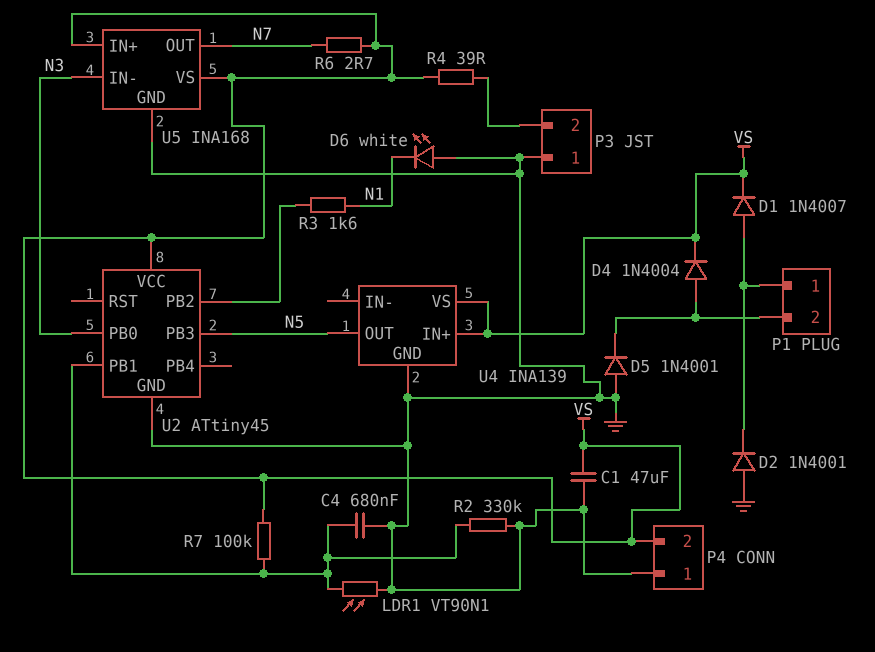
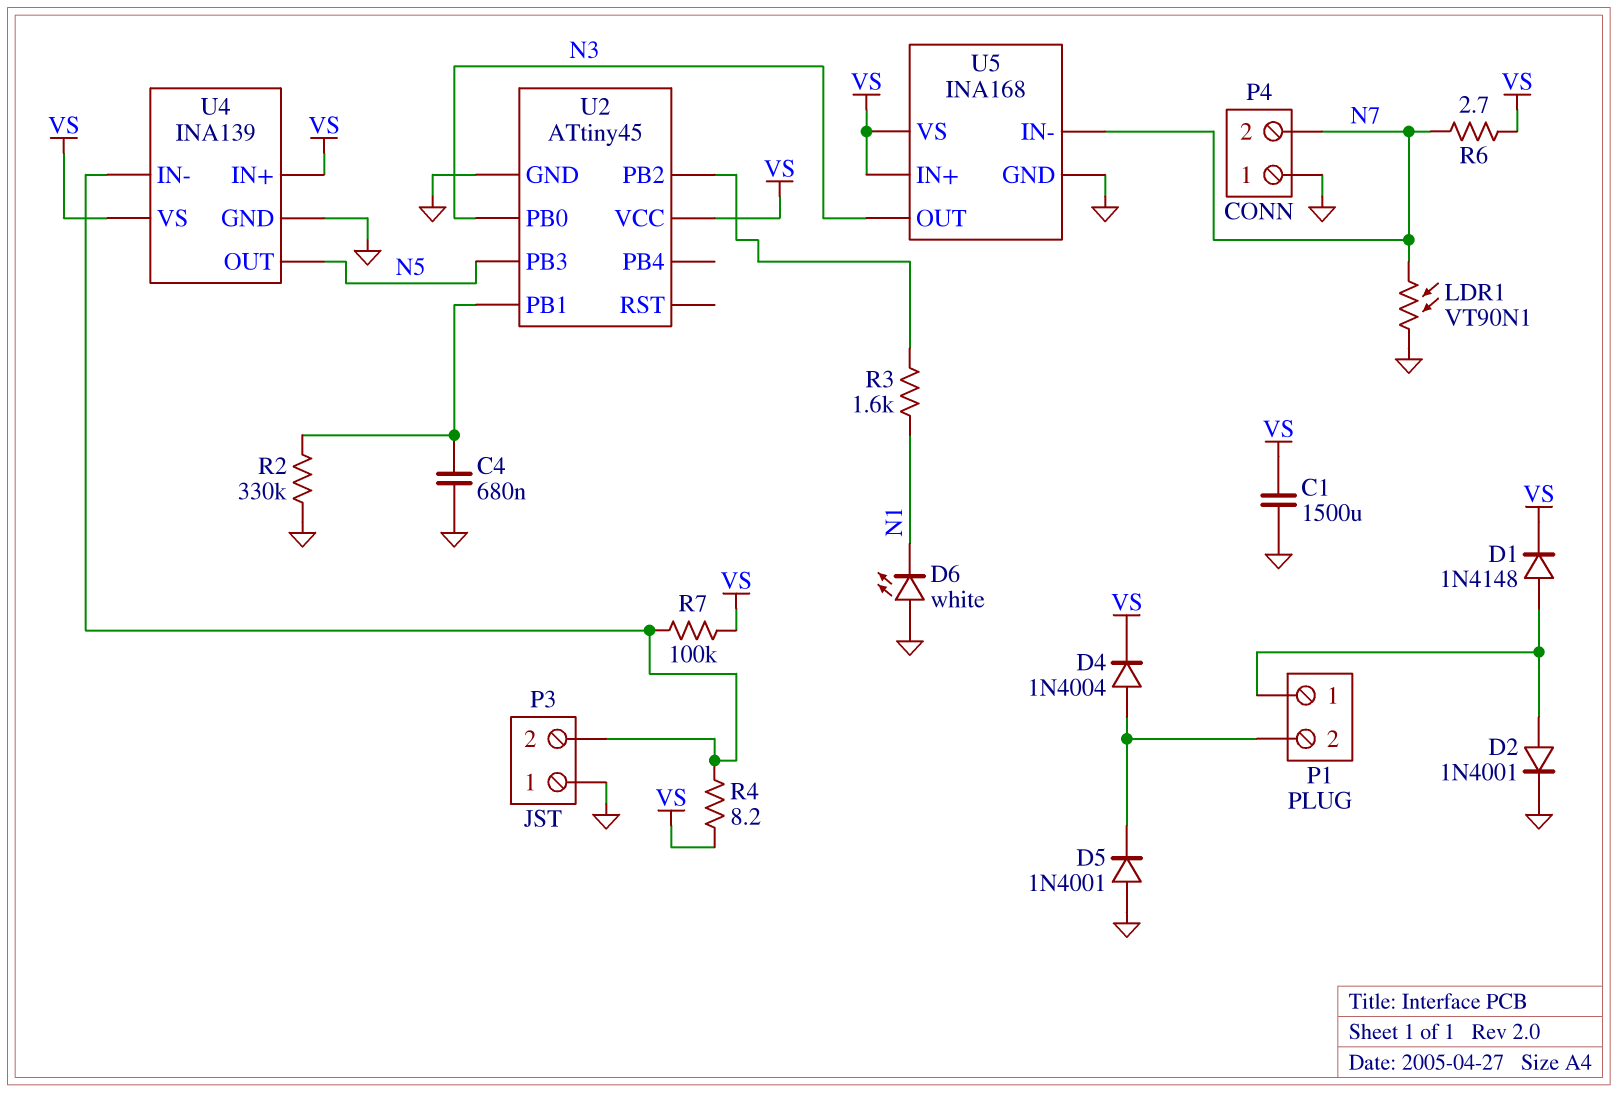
C1: 47uF (GND, VS) -> 1500uF (GND, VS)
D1: diode 1N4007 (A P1/1, K VS) -> diode 1N4148 (A P1/1, K VS)
D2: diode 1N4001 (A GND, K P1/1) -> diode 1N4001 (A P1/1, K GND)
LDR1: VT90N1 (GND, U2/PB1) -> VT90N1 (GND, N7)
P4 pin 2: VS -> N7
R4: 39 (P3/2, VS) -> 8.2 (P3/2, VS)
R7: 100k (U2/PB1, VS) -> 100k (P3/2, VS)
U4 pin IN-: none -> P3/2
U5 pin IN-: N3 -> N7
U5 pin OUT: N7 -> N3

